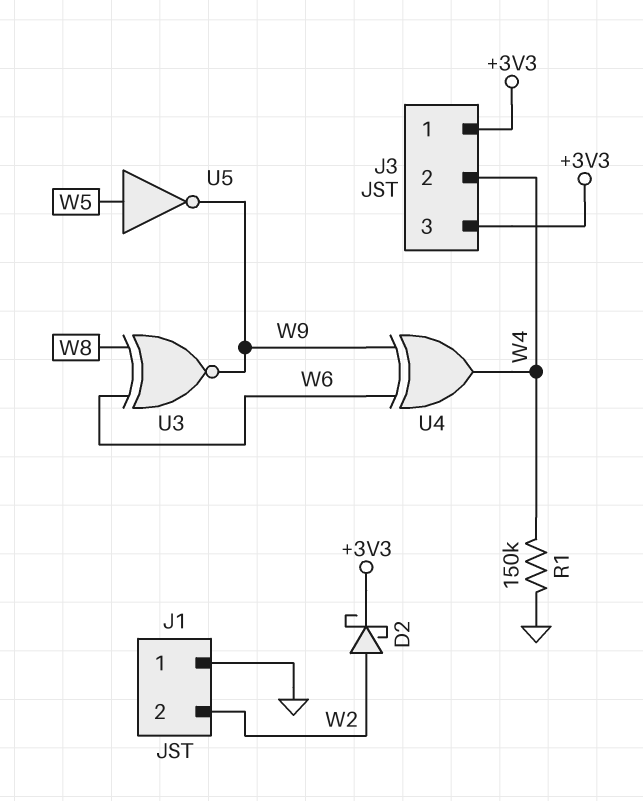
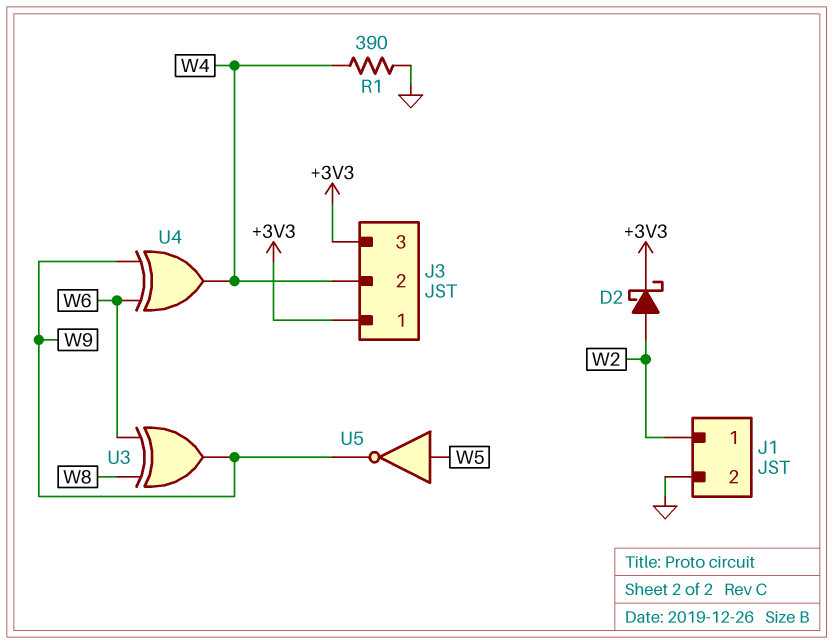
J1 pin 1: GND -> W2
J1 pin 2: W2 -> GND
R1: 150k (GND, W4) -> 390 (GND, W4)
U3: XNOR (in W6, in W8, out W9) -> XOR (in W6, in W8, out W9)

